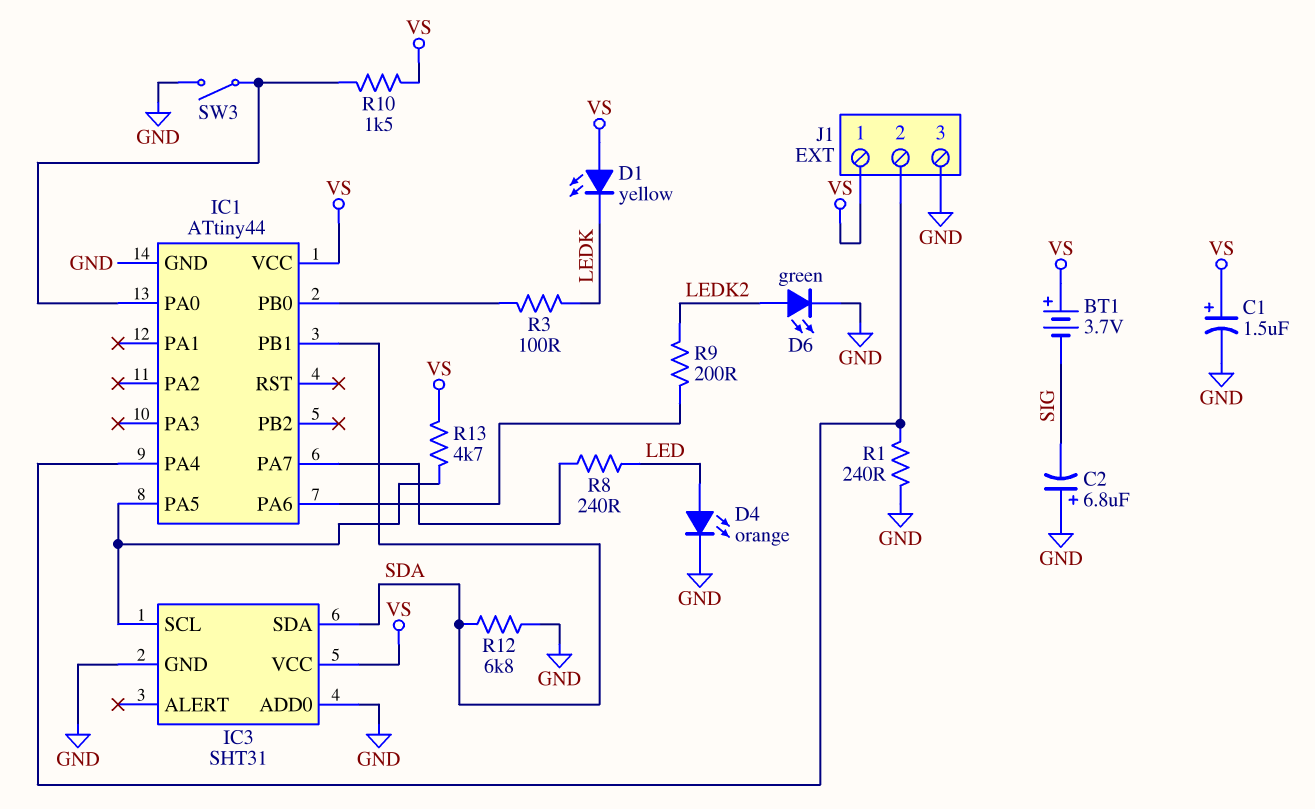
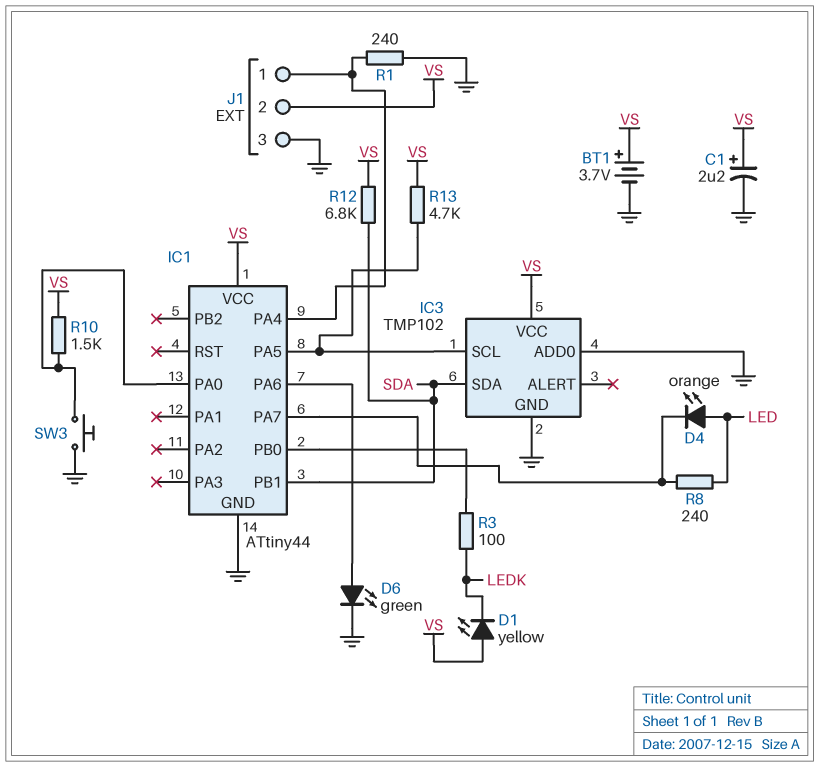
BT1: 3.7V (plus VS, minus SIG) -> 3.7V (plus VS, minus GND)
C1: 1.5uF (plus VS, minus GND) -> 2.2uF (plus VS, minus GND)
C2: 6.8uF (plus GND, minus SIG) -> none
D4: LED orange (A LED, K GND) -> LED orange (A LED, K IC1/PA7)
D6: LED green (A LEDK2, K GND) -> LED green (A IC1/PA6, K GND)
IC3: SHT31 -> TMP102
J1 pin 1: VS -> IC1/PA4
J1 pin 2: IC1/PA4 -> VS
R9: 200 (IC1/PA6, LEDK2) -> none
R12: 6.8k (GND, SDA) -> 6.8k (SDA, VS)
SW3: switch (GND, IC1/PA0) -> button (GND, IC1/PA0)

